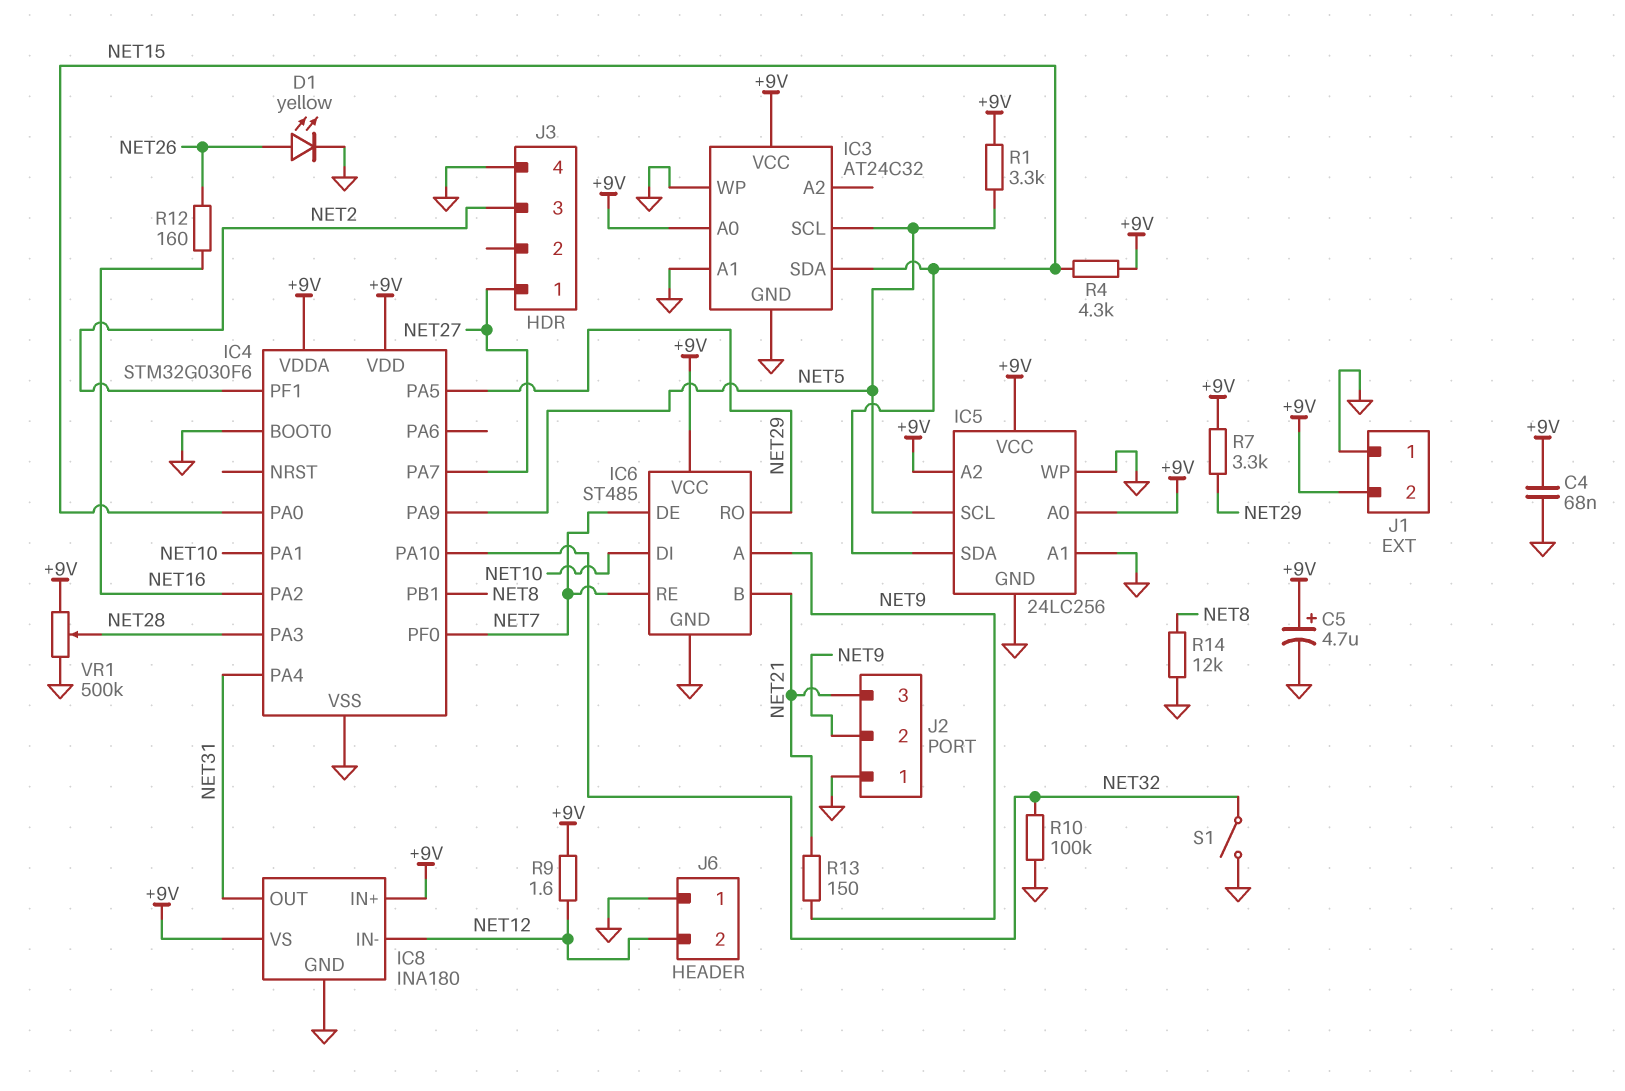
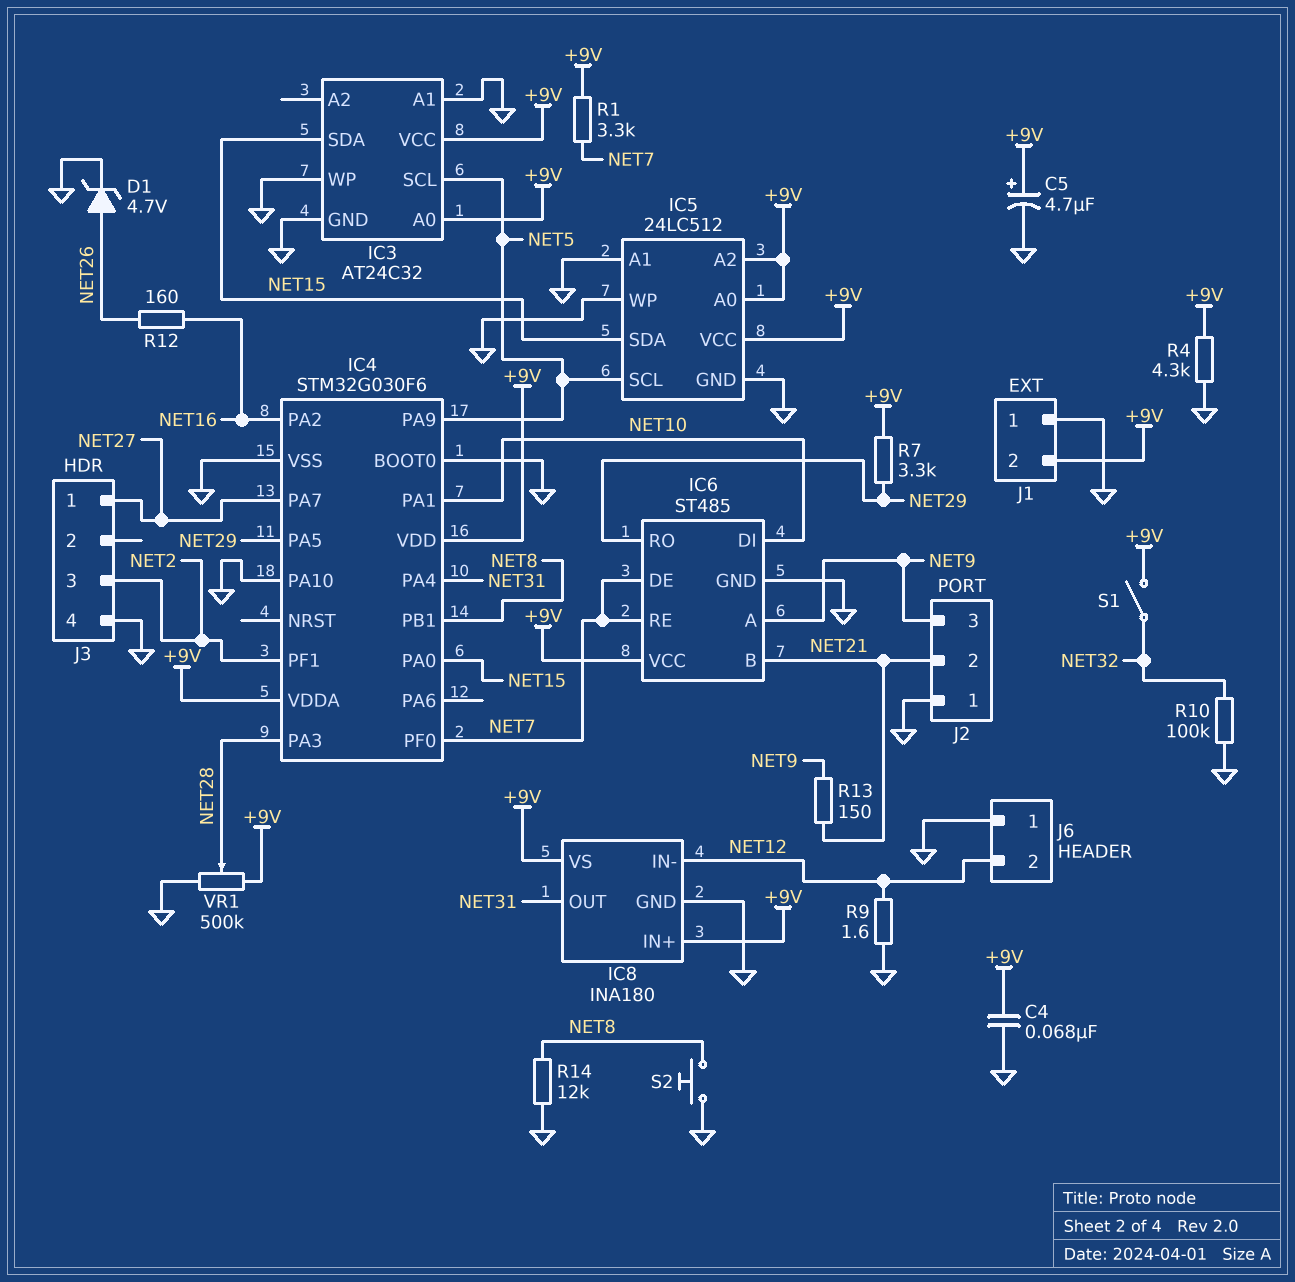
D1: LED yellow (A NET26, K GND) -> zener 4.7V (A NET26, K GND)
IC4 pin PA10: NET32 -> GND
IC5: 24LC256 -> 24LC512
J2 pin 2: NET9 -> NET21
J2 pin 3: NET21 -> NET9
R1: 3.3k (+9V, NET5) -> 3.3k (+9V, NET7)
R4: 4.3k (+9V, NET15) -> 4.3k (+9V, GND)
R9: 1.6 (+9V, NET12) -> 1.6 (GND, NET12)
S1: switch (GND, NET32) -> switch (+9V, NET32)
S2: none -> button (GND, NET8)

